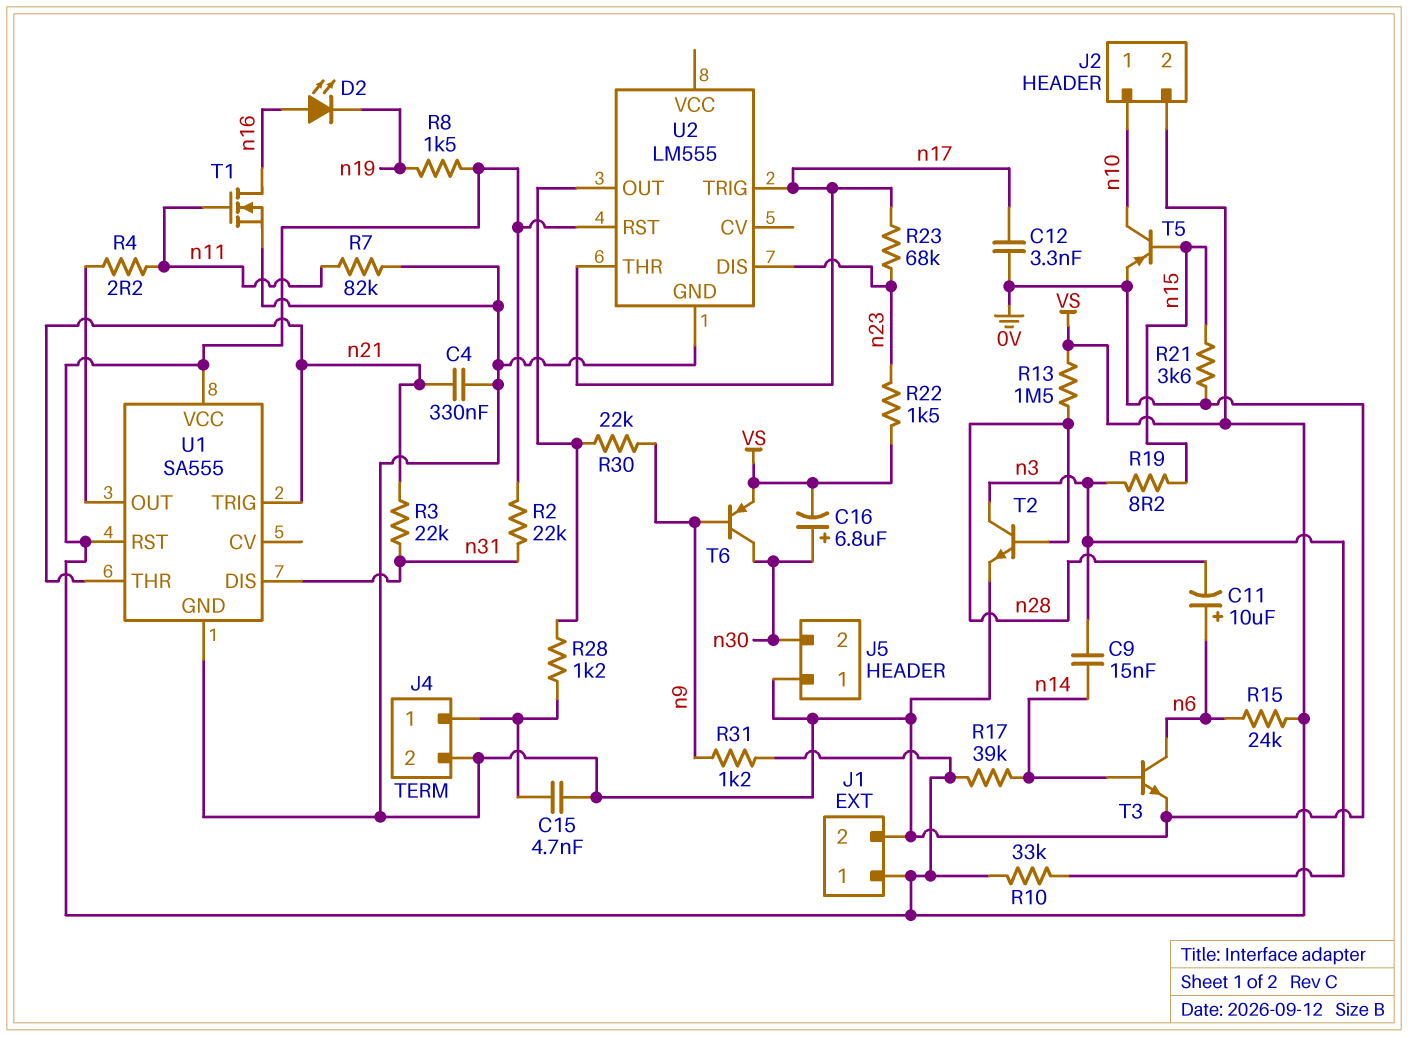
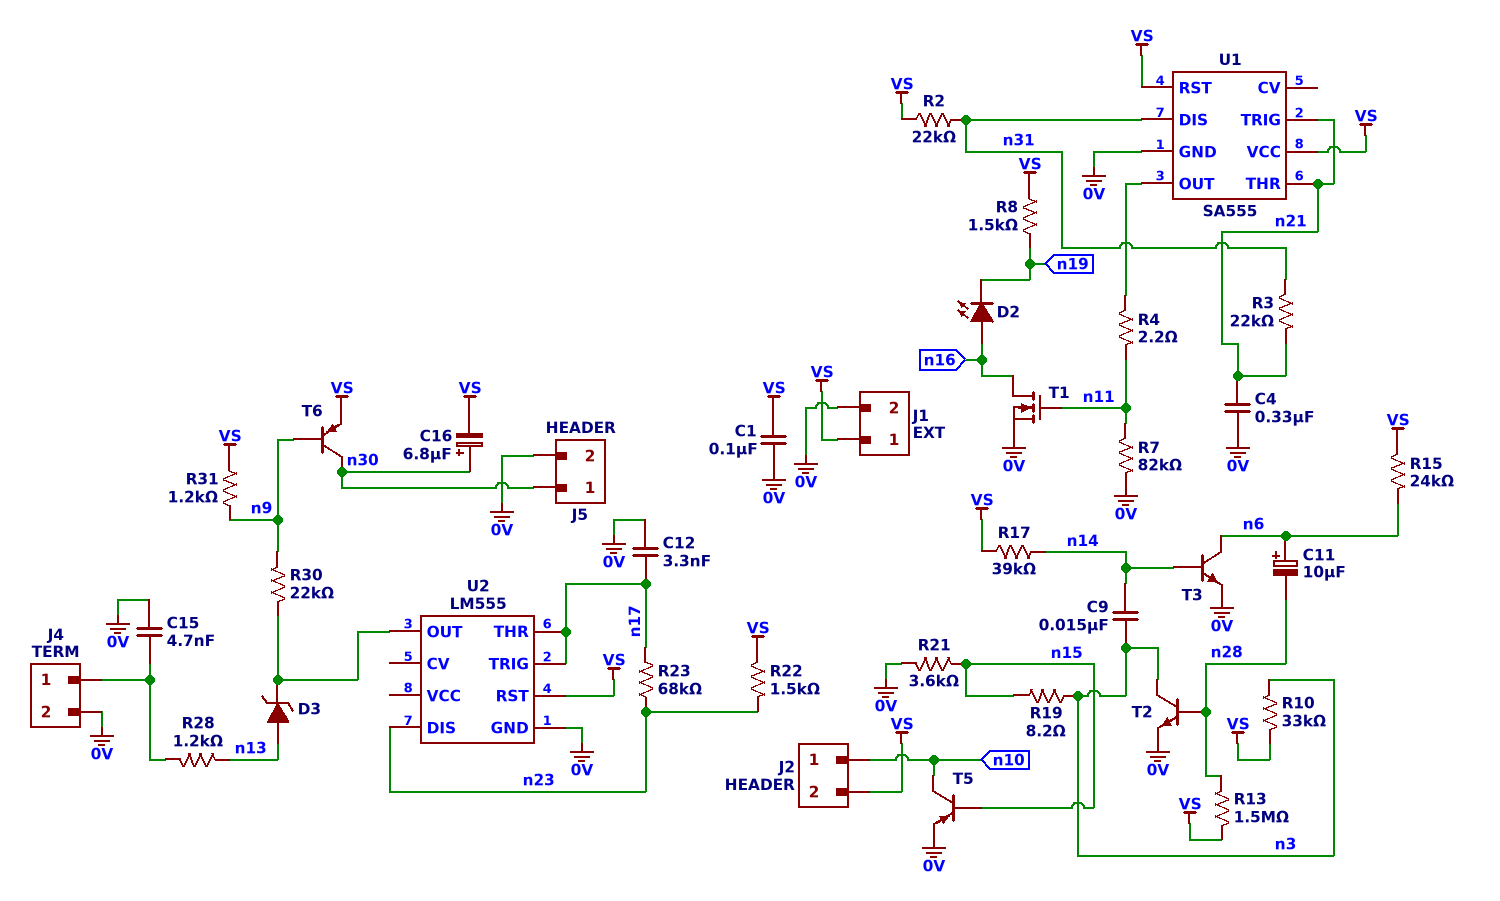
C1: none -> 100nF (0V, VS)
D3: none -> zener (A n13, K U2/OUT)
J5 pin 1: 0V -> n30
J5 pin 2: n30 -> 0V
R28: 1.2k (J4/1, U2/OUT) -> 1.2k (J4/1, n13)

